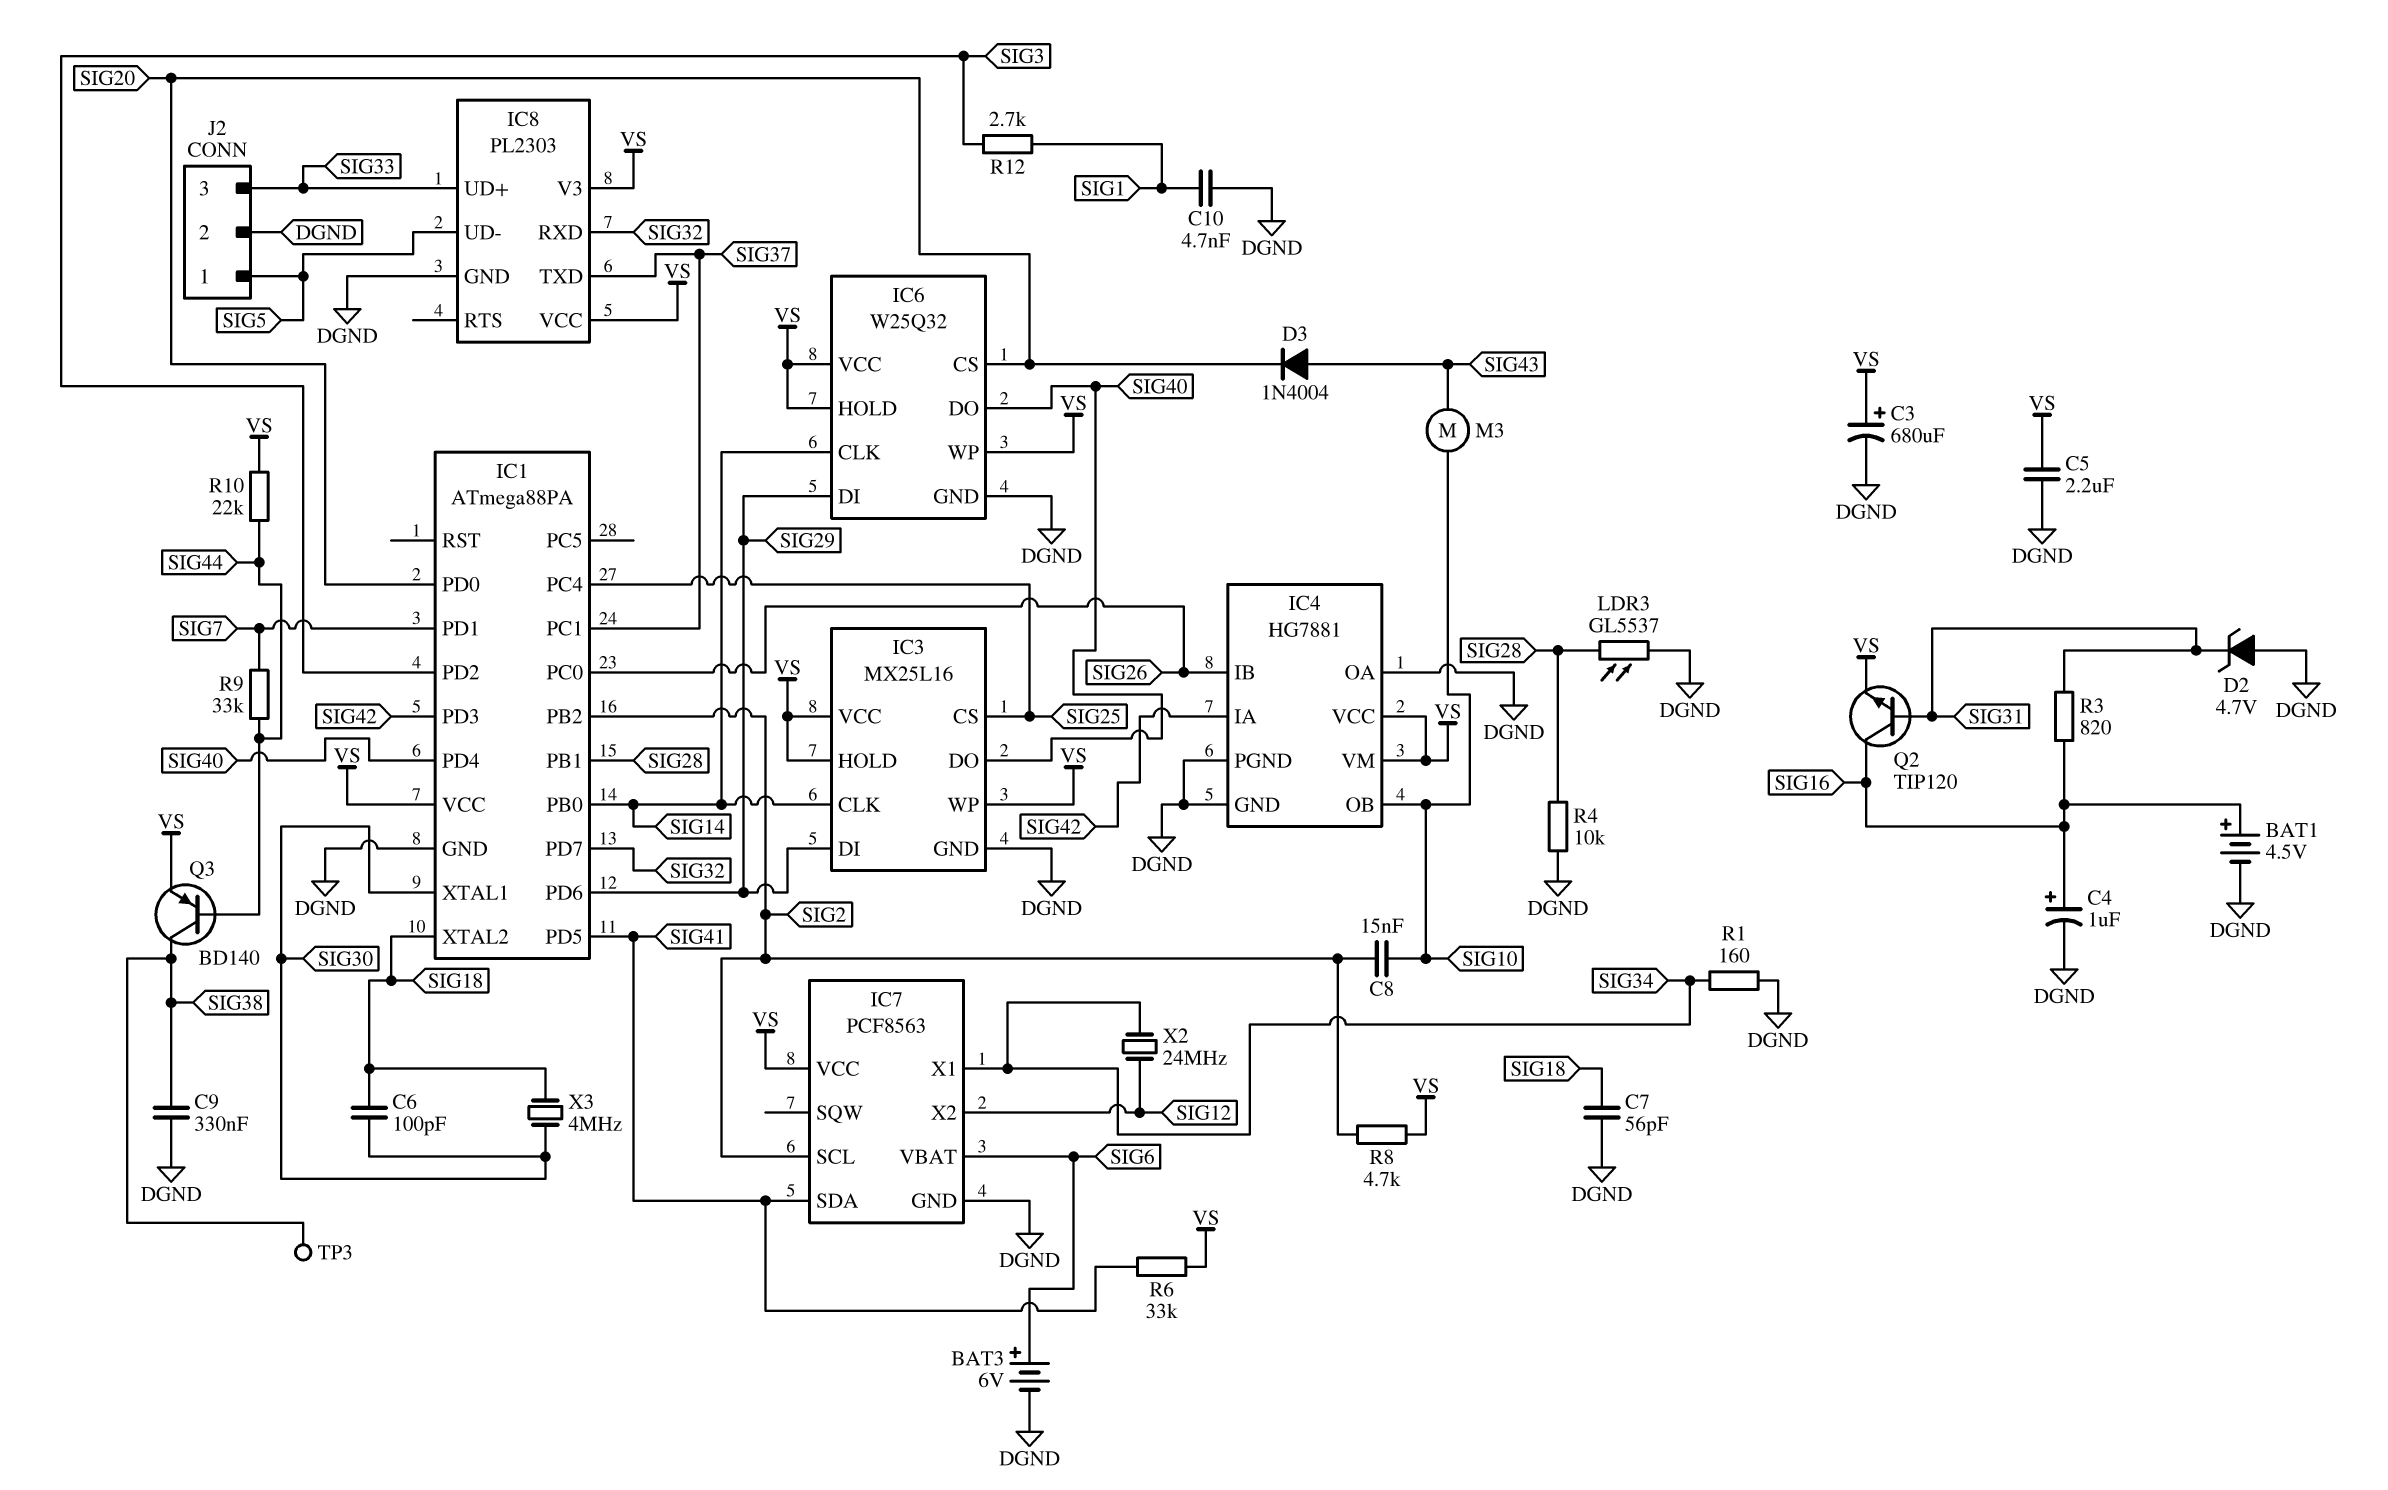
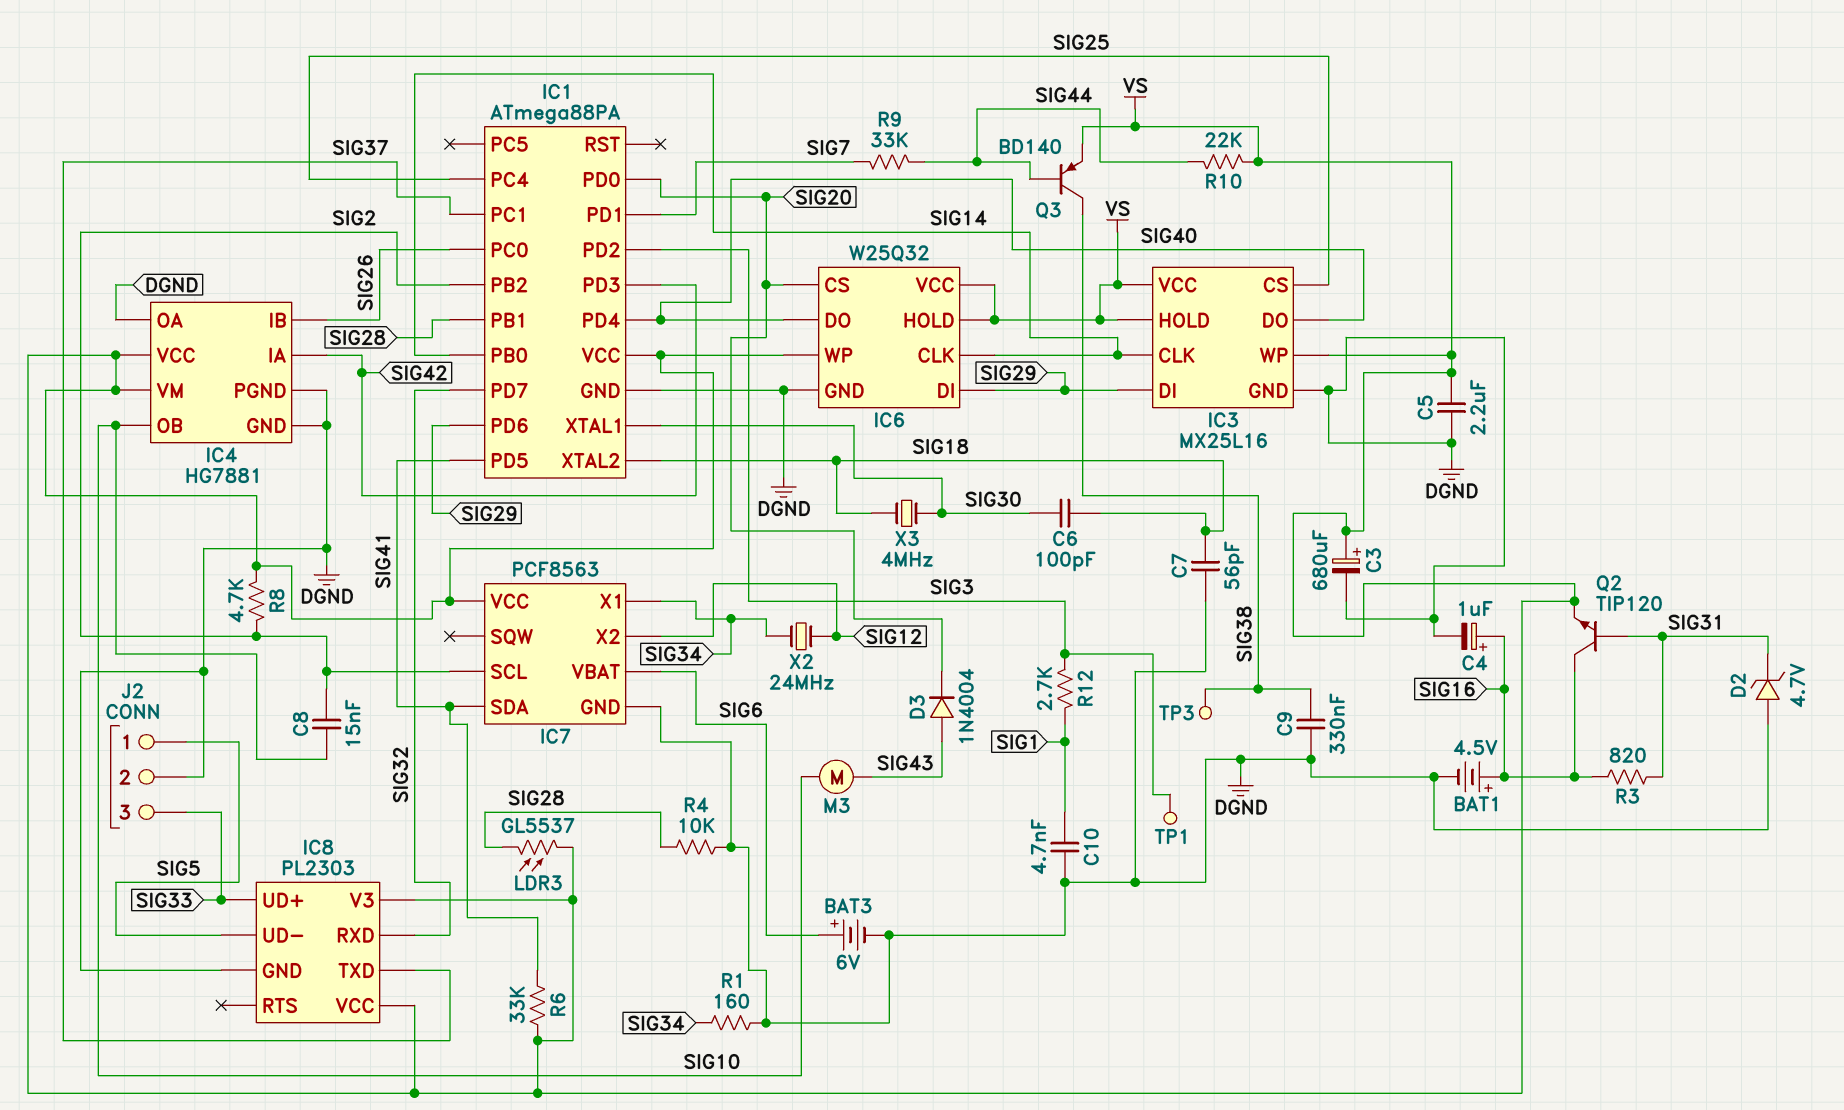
LDR3: GL5537 (DGND, SIG28) -> GL5537 (SIG28, VS)
TP1: none -> test point (SIG3)

